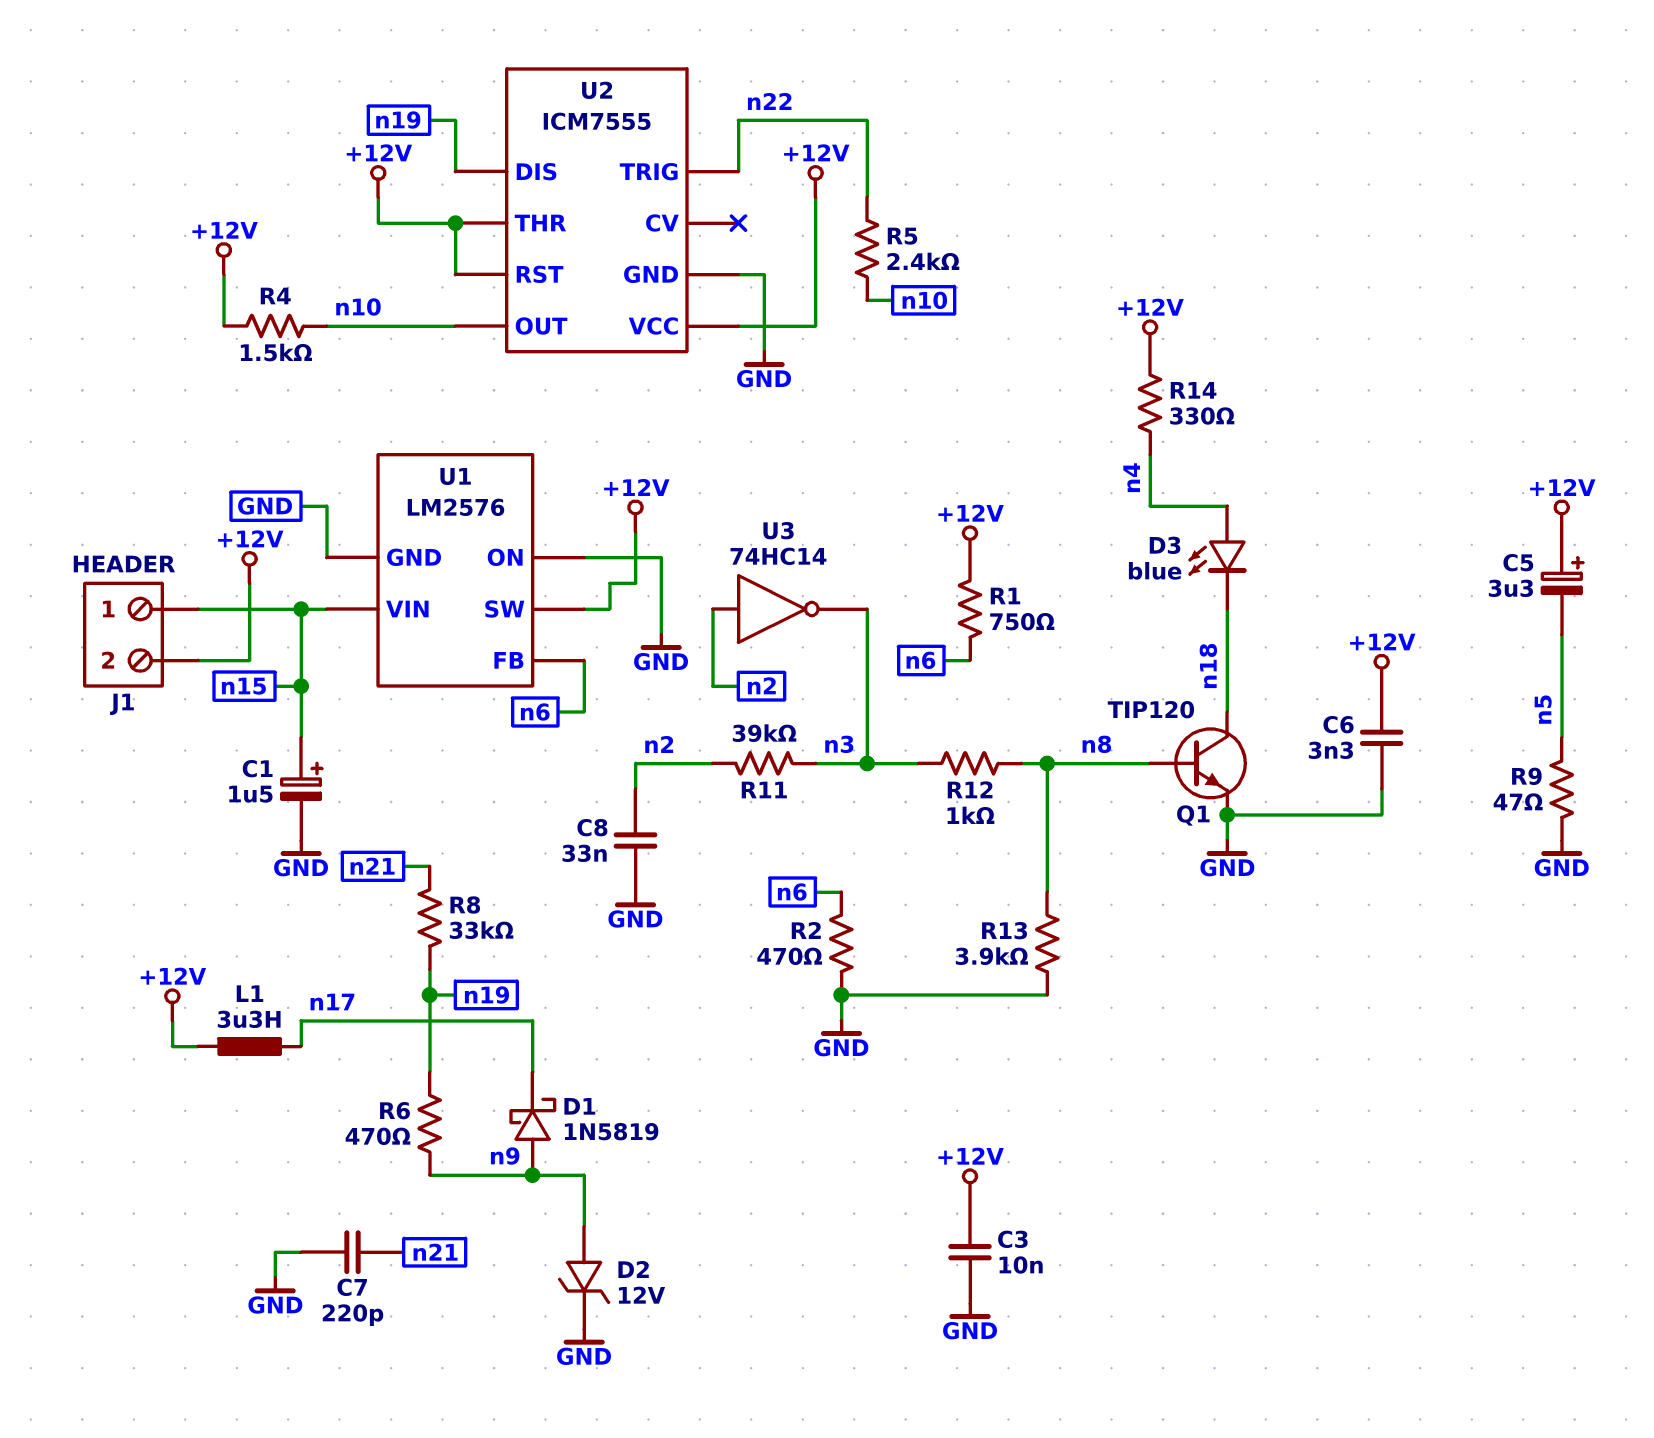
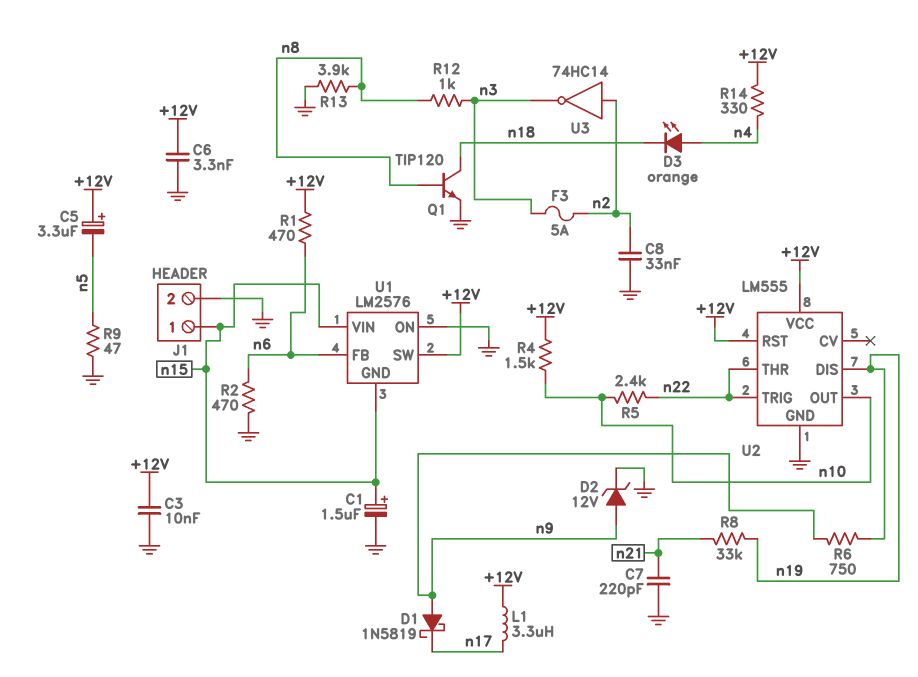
D3: LED blue (A n4, K n18) -> LED orange (A n4, K n18)
F3: none -> 5A (n2, n3)
J1 pin 2: +12V -> GND
R1: 750 (+12V, n6) -> 470 (+12V, n6)
R6: 470 (n9, n19) -> 750 (n9, n19)
R11: 39k (n2, n3) -> none
U1 pin GND: GND -> n15
U2: ICM7555 -> LM555
U2 pin THR: +12V -> n22

